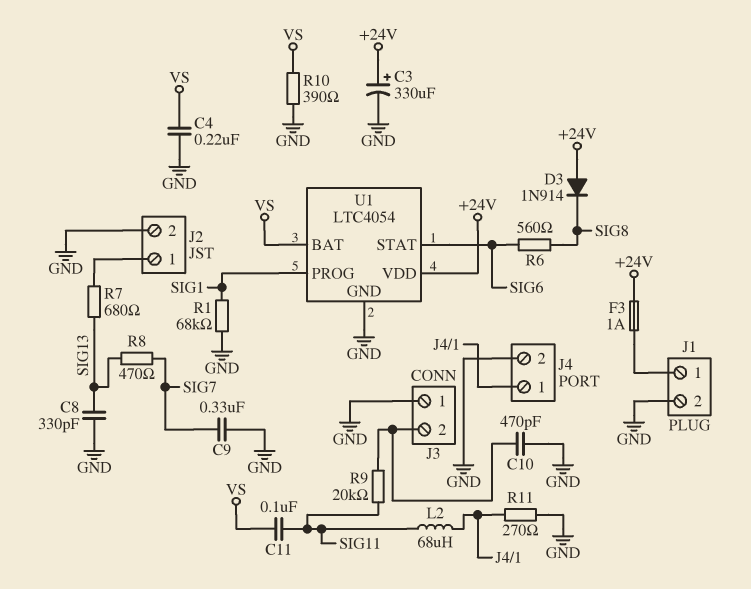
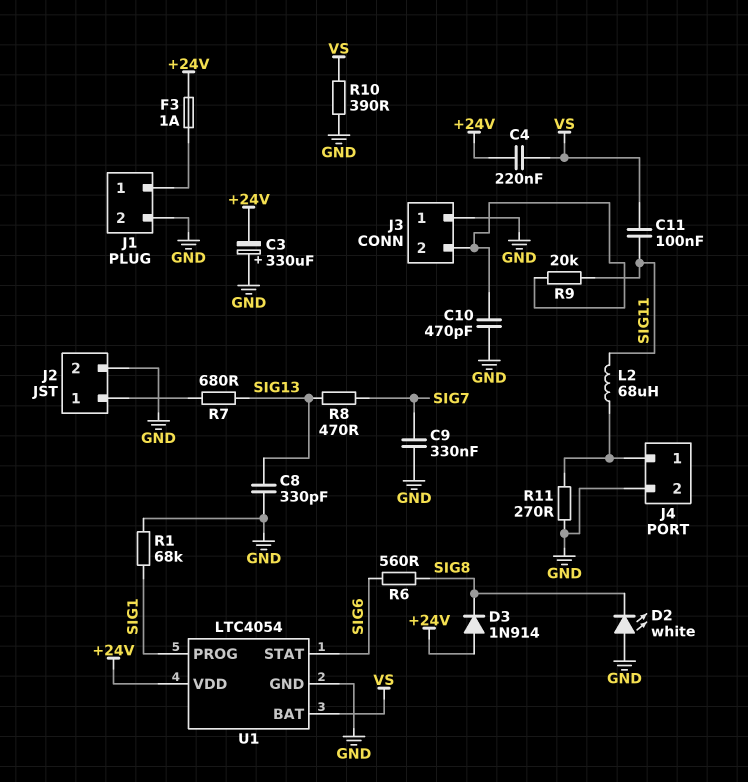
C3: 330uF (plus +24V, minus GND) -> 330uF (plus GND, minus +24V)
C4: 220nF (GND, VS) -> 220nF (+24V, VS)
D2: none -> LED white (A GND, K SIG8)

